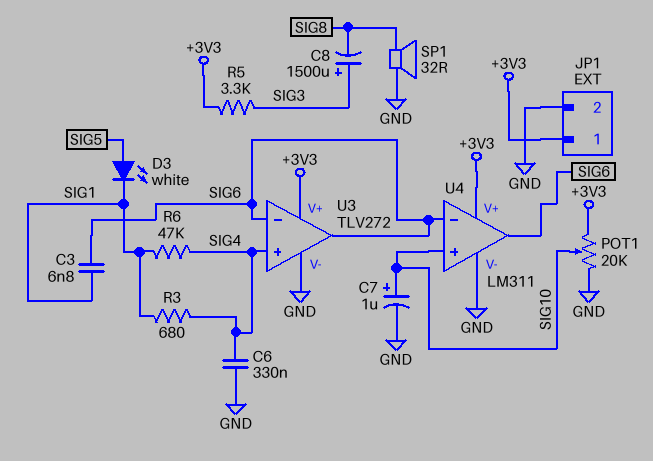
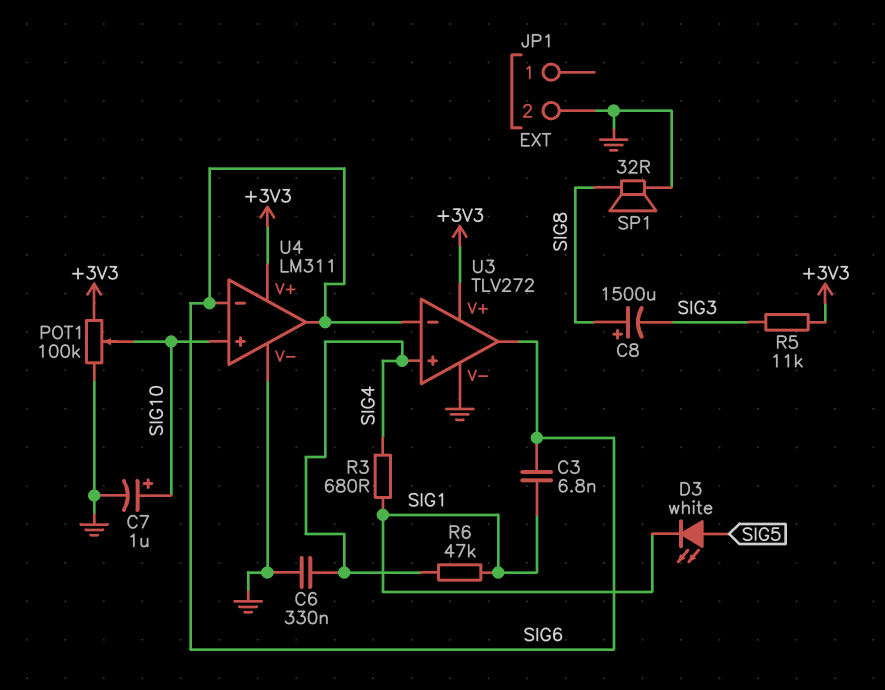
C8: 1500uF (plus SIG3, minus SIG8) -> 1500uF (plus SIG8, minus SIG3)
JP1 pin 1: +3V3 -> none
POT1: 20k (+3V3, GND, wiper SIG10) -> 100k (+3V3, GND, wiper SIG10)
R5: 3.3k (+3V3, SIG3) -> 11k (+3V3, SIG3)

